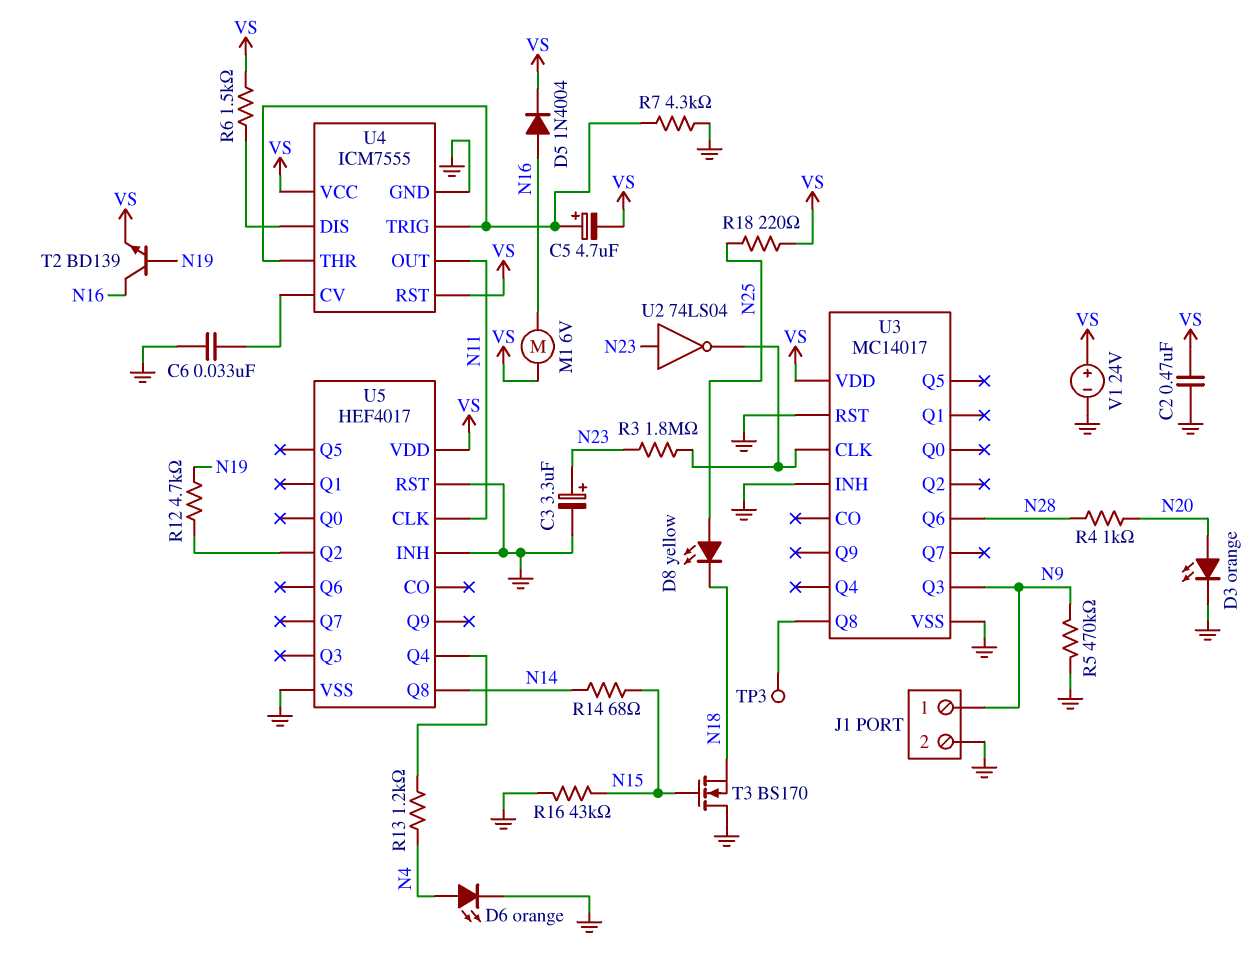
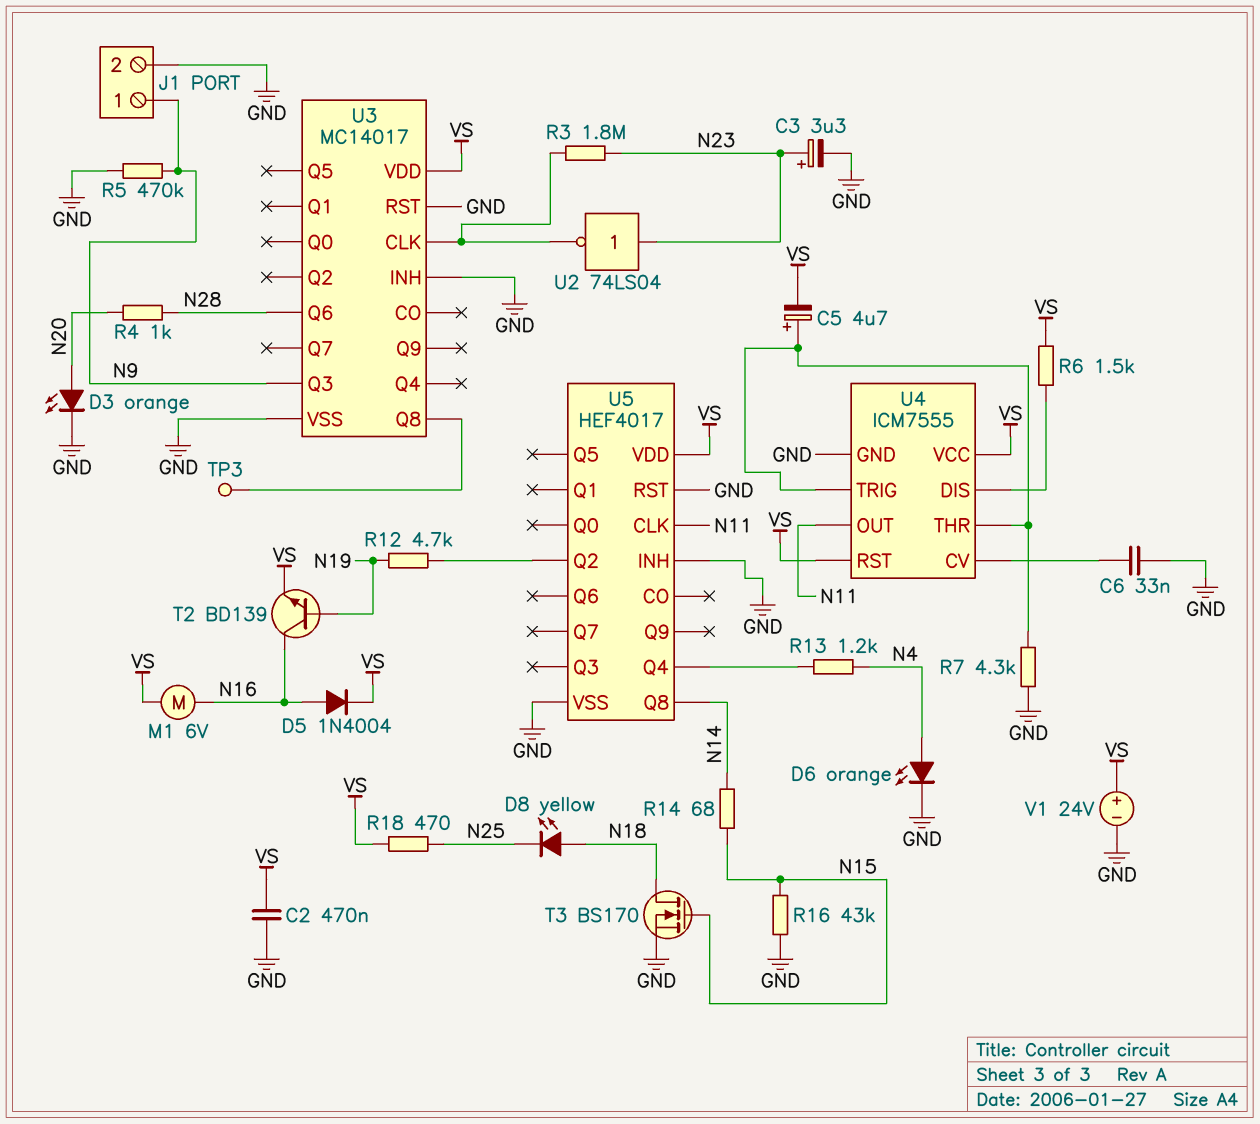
D8: LED yellow (A N25, K N18) -> LED yellow (A N18, K N25)
R18: 220 (N25, VS) -> 470 (N25, VS)
T3: NMOS BS170 (G N15, D GND, S N18) -> NMOS BS170 (G N15, D N18, S GND)

